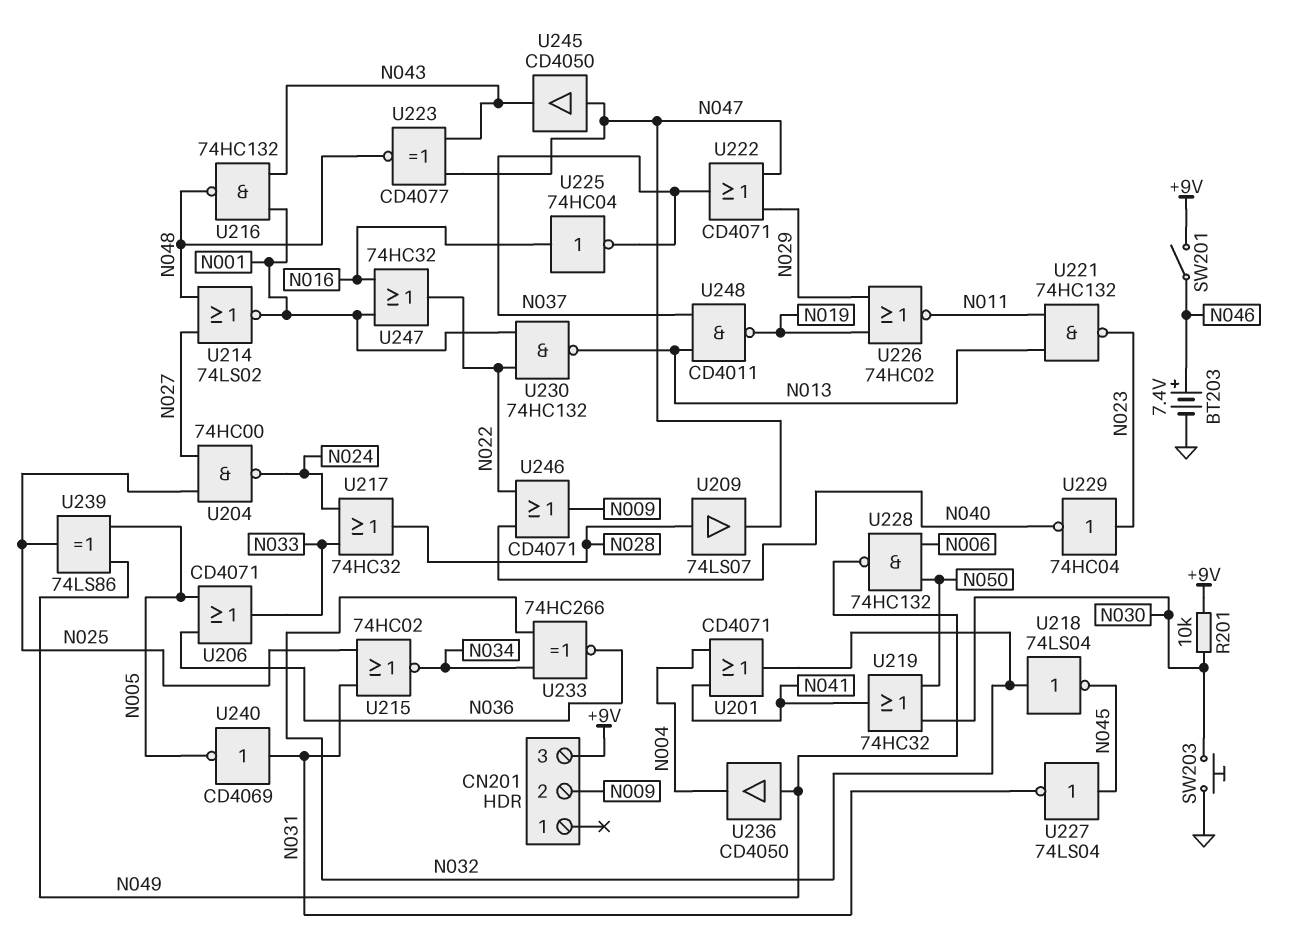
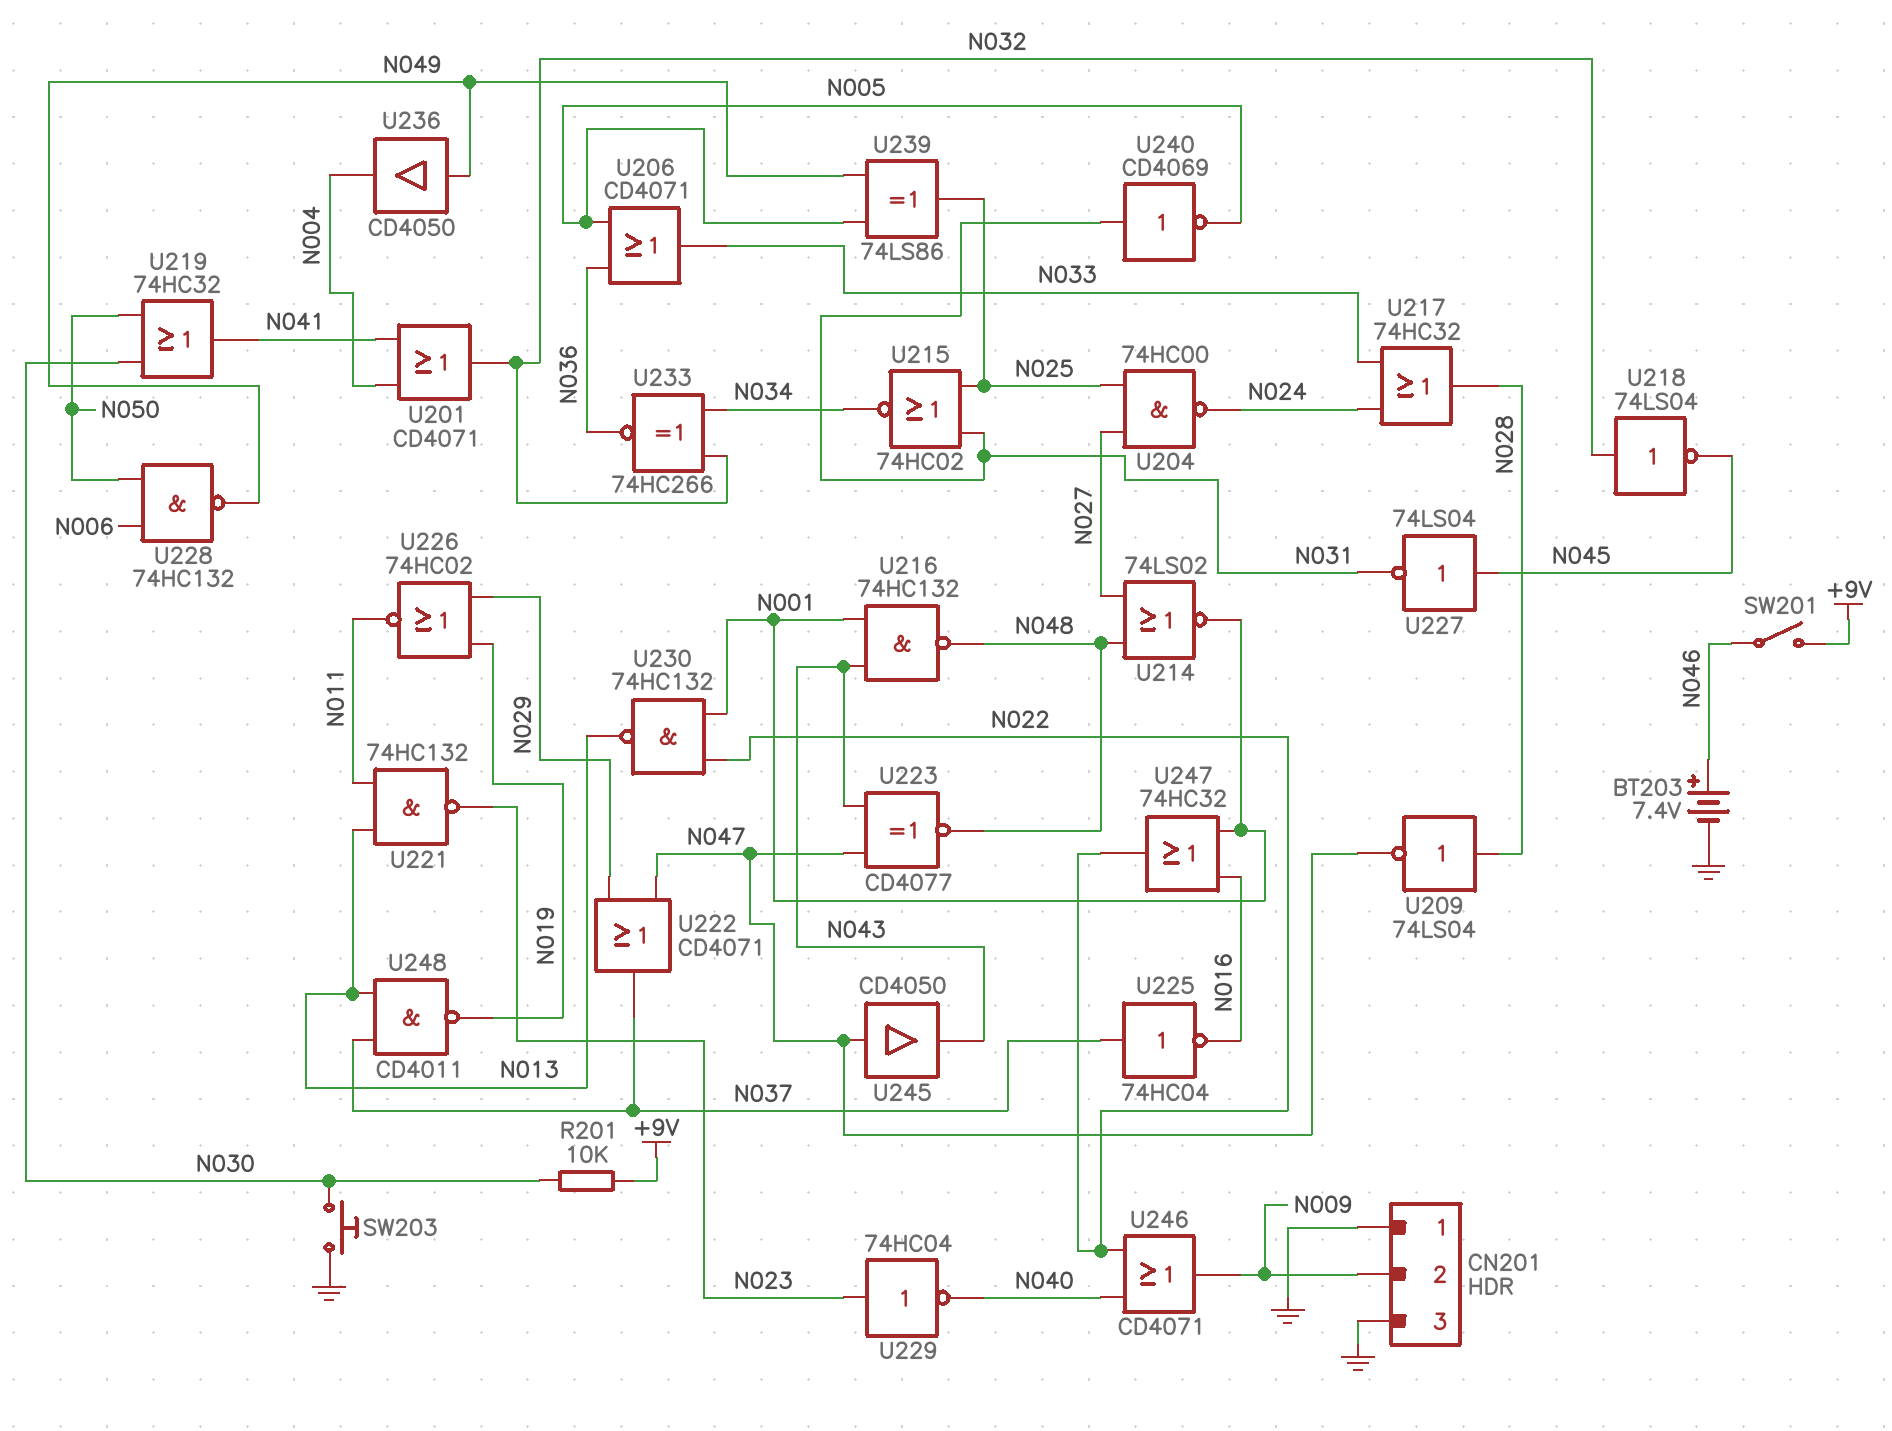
CN201 pin 1: none -> GND
CN201 pin 3: +9V -> GND
U209: buffer 74LS07 (in N028, out N047) -> NOT 74LS04 (in N028, out N047)
U225: NOT 74HC04 (in N016, out N037) -> NOT 74HC04 (in N037, out N016)

